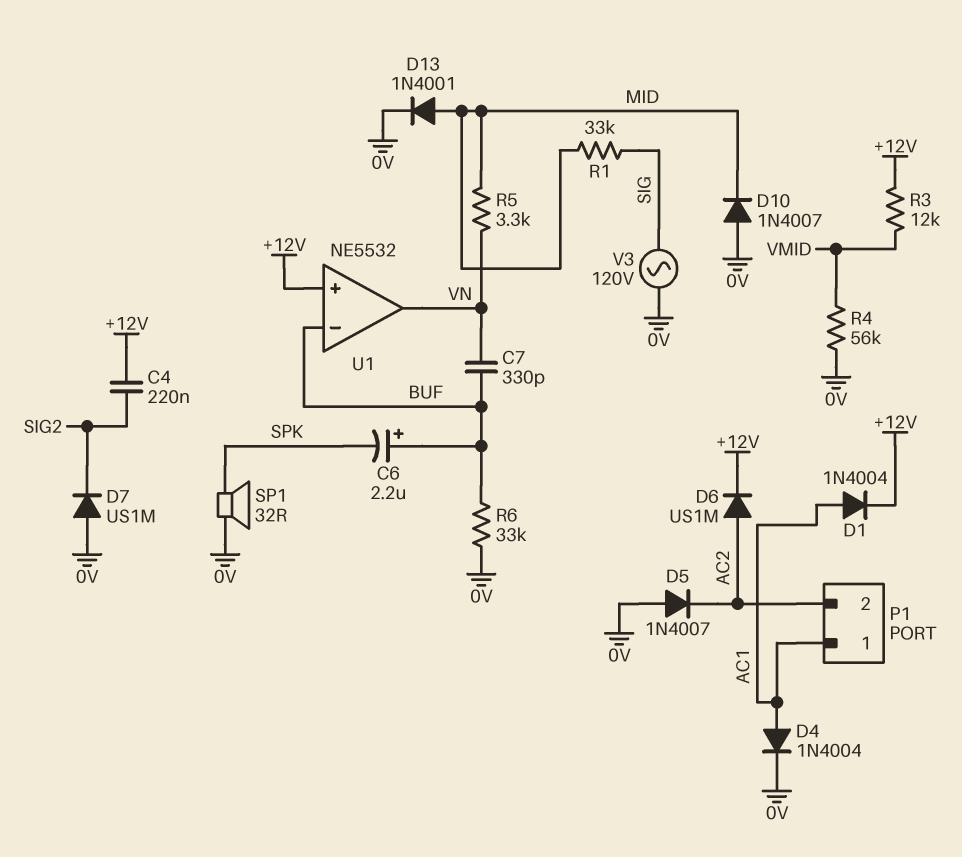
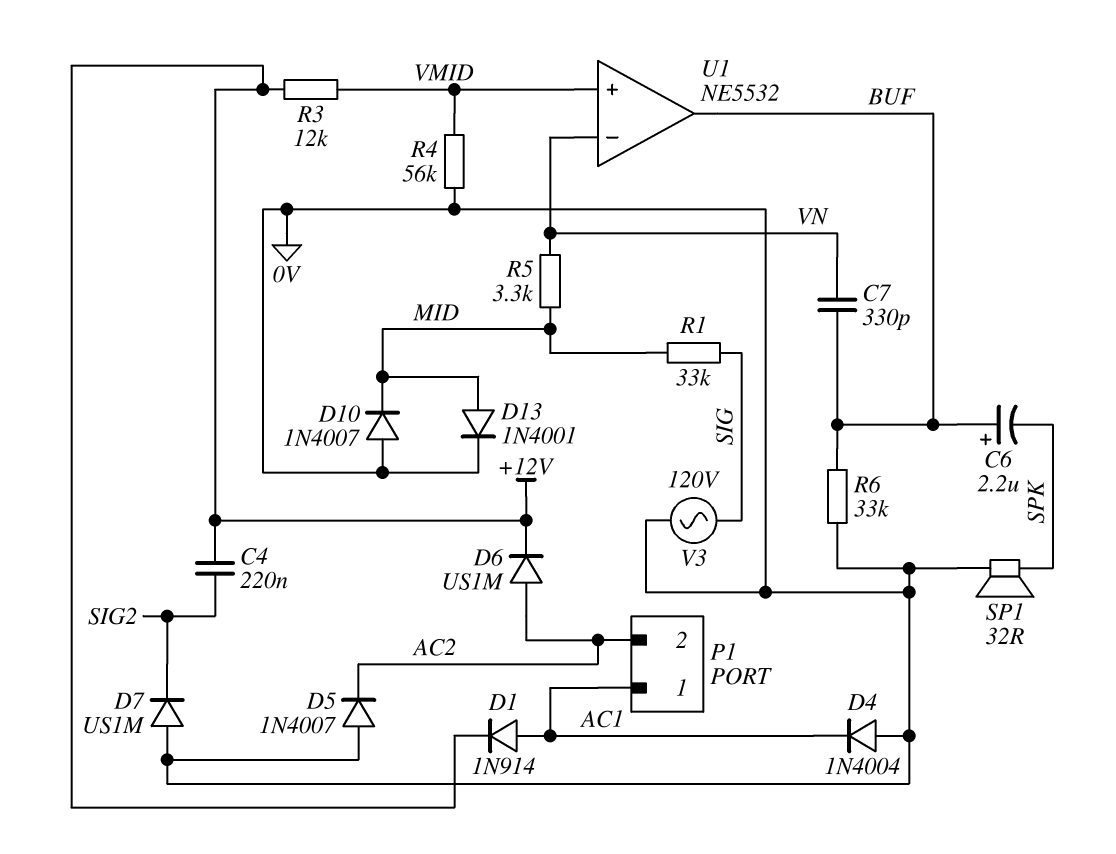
D1: diode 1N4004 (A AC1, K +12V) -> diode 1N914 (A AC1, K +12V)
D4: diode 1N4004 (A AC1, K 0V) -> diode 1N4004 (A 0V, K AC1)
U1 pin in+: +12V -> VMID
U1 pin in-: BUF -> VN
U1 pin out: VN -> BUF

